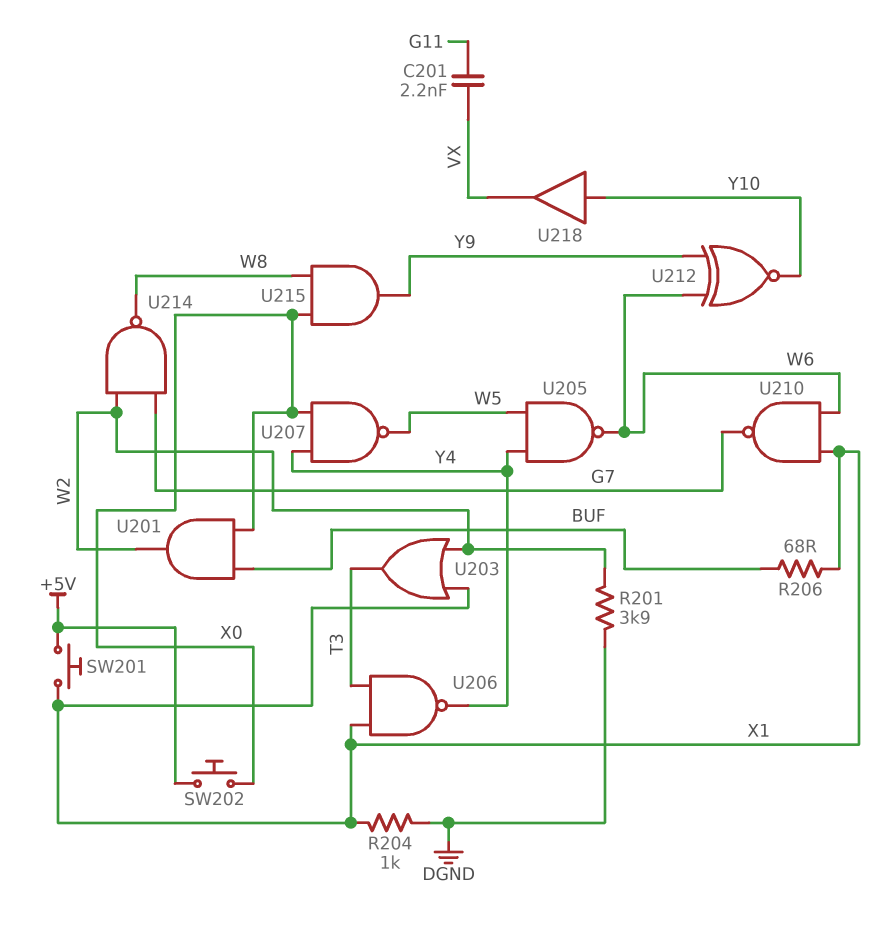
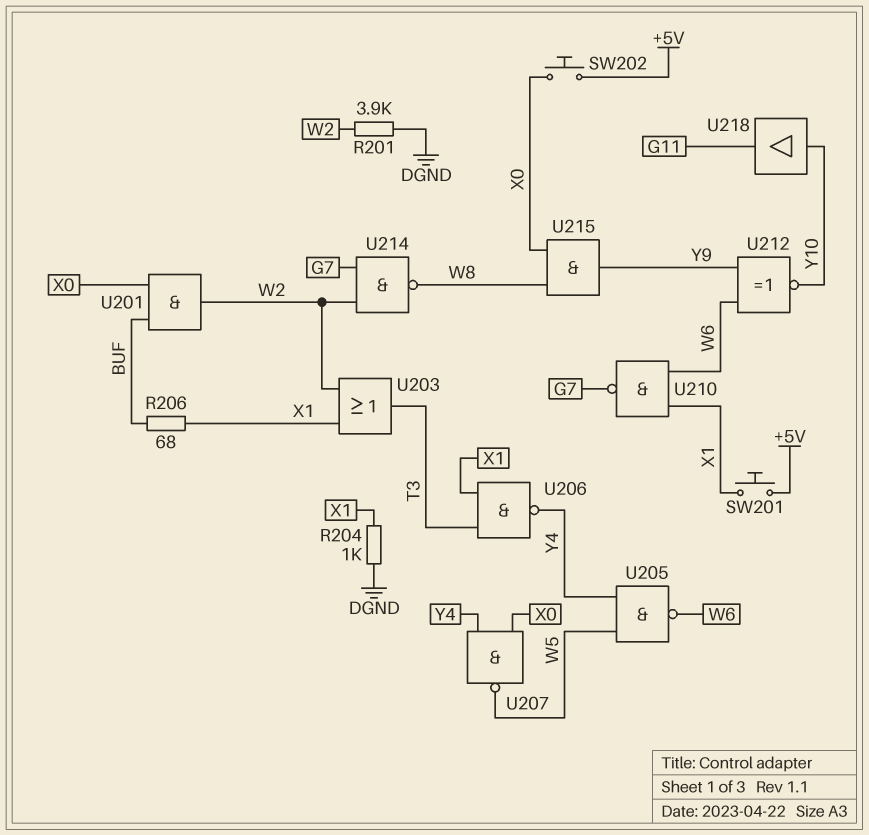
C201: 2.2nF (G11, VX) -> none
U218: buffer (in Y10, out VX) -> buffer (in Y10, out G11)

